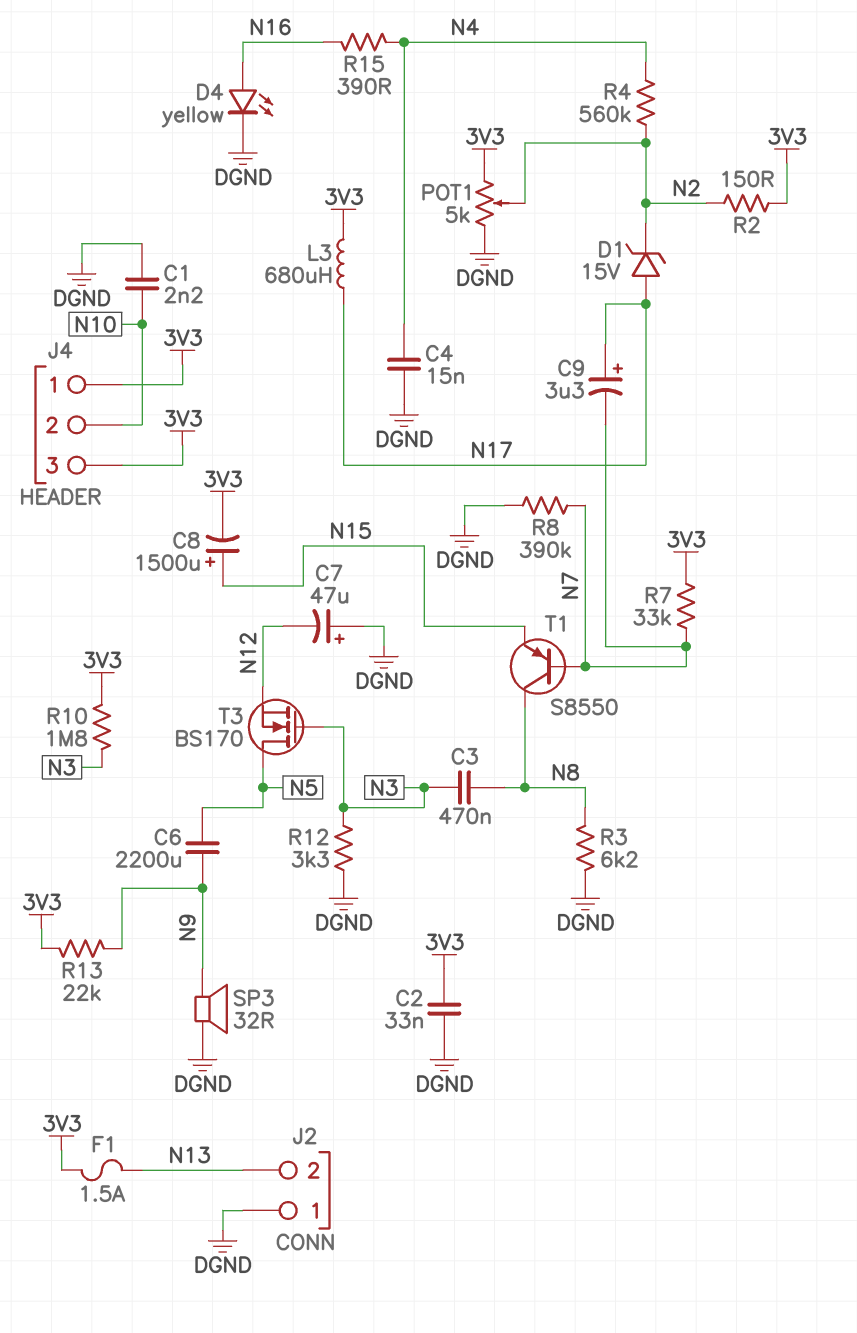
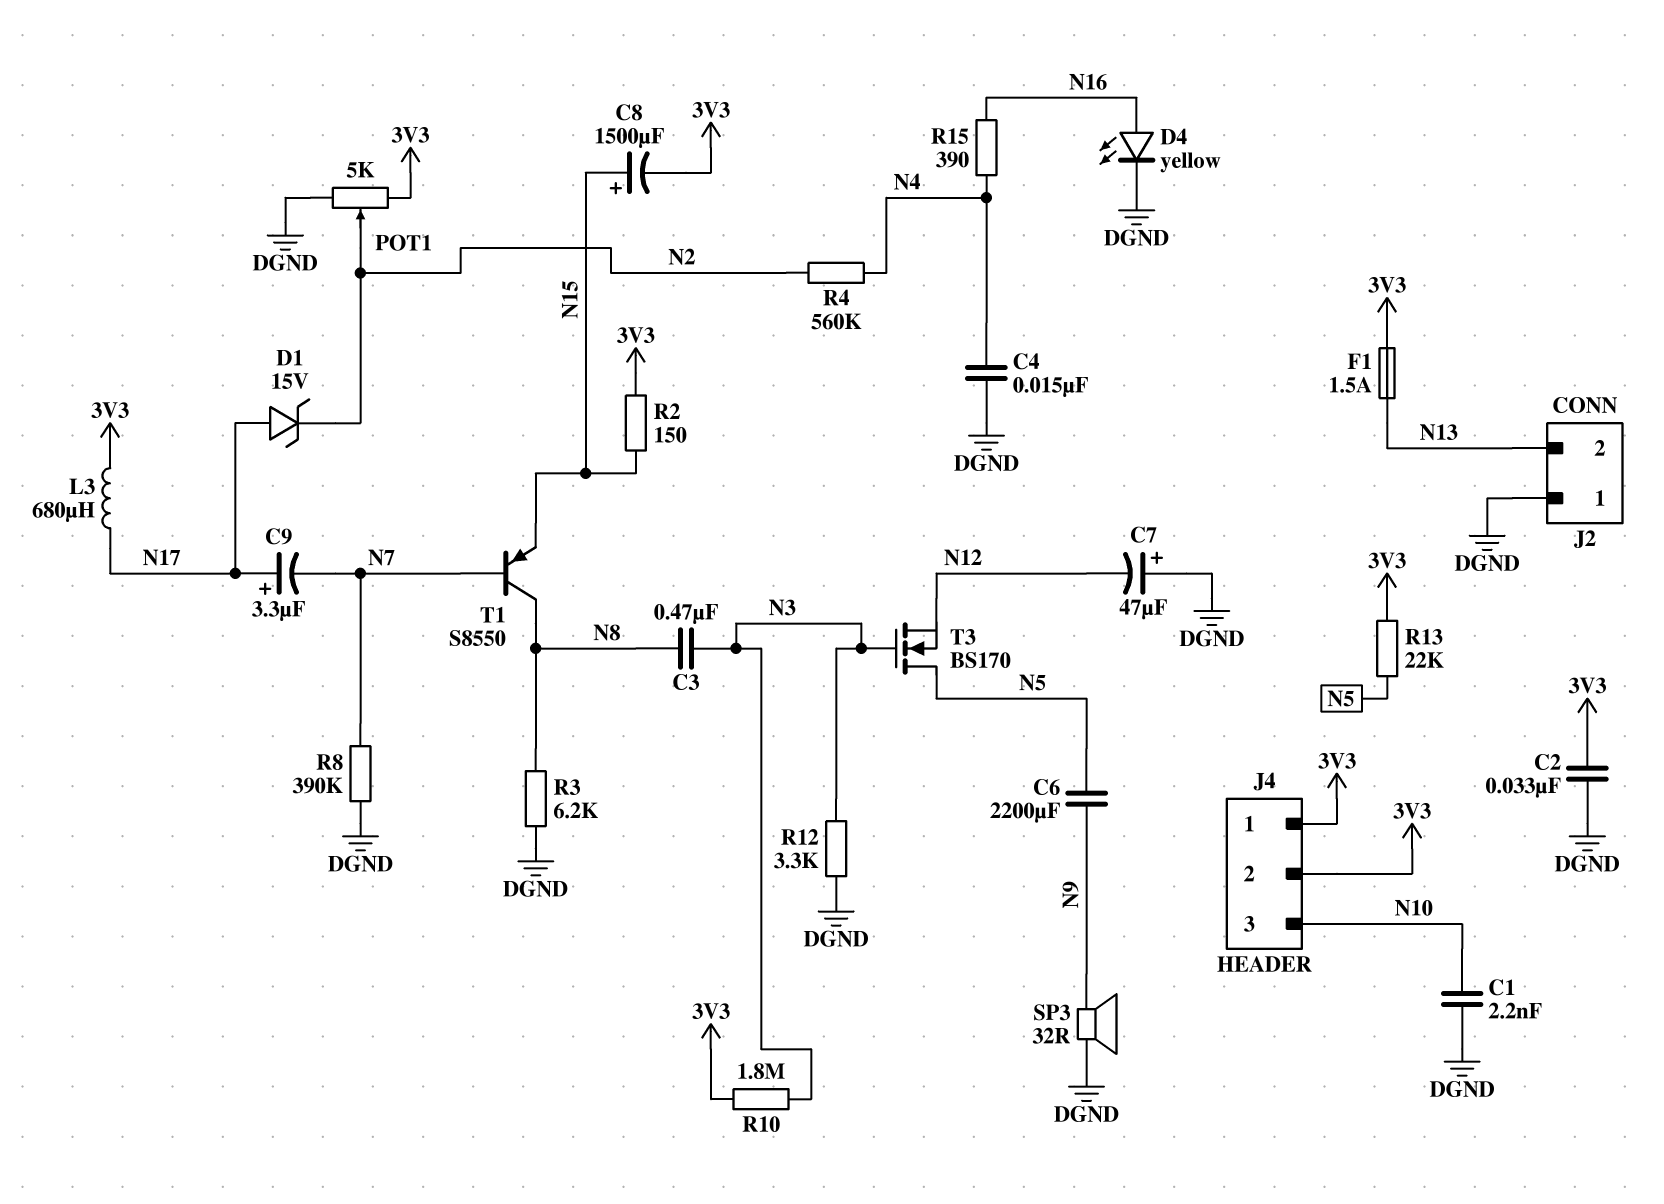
J4 pin 2: N10 -> 3V3
J4 pin 3: 3V3 -> N10
R2: 150 (3V3, N2) -> 150 (3V3, N15)
R7: 33k (3V3, N7) -> none
R13: 22k (3V3, N9) -> 22k (3V3, N5)

